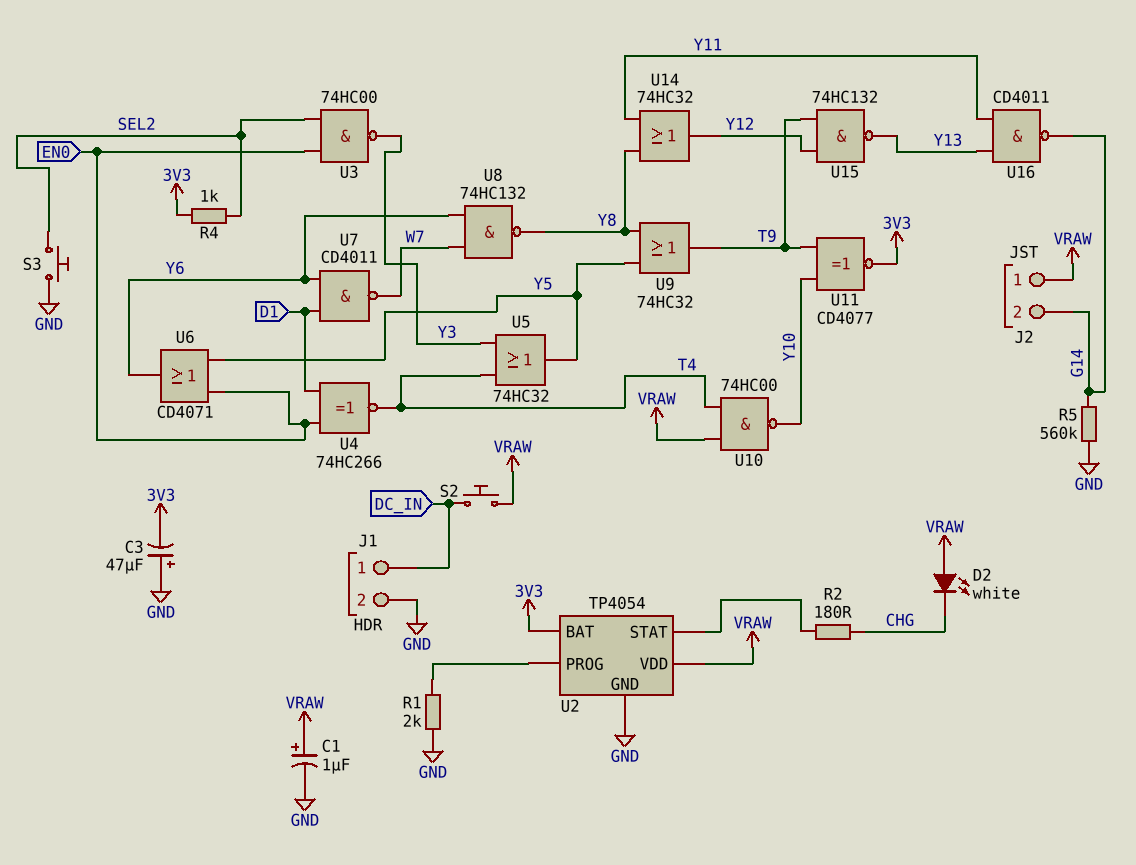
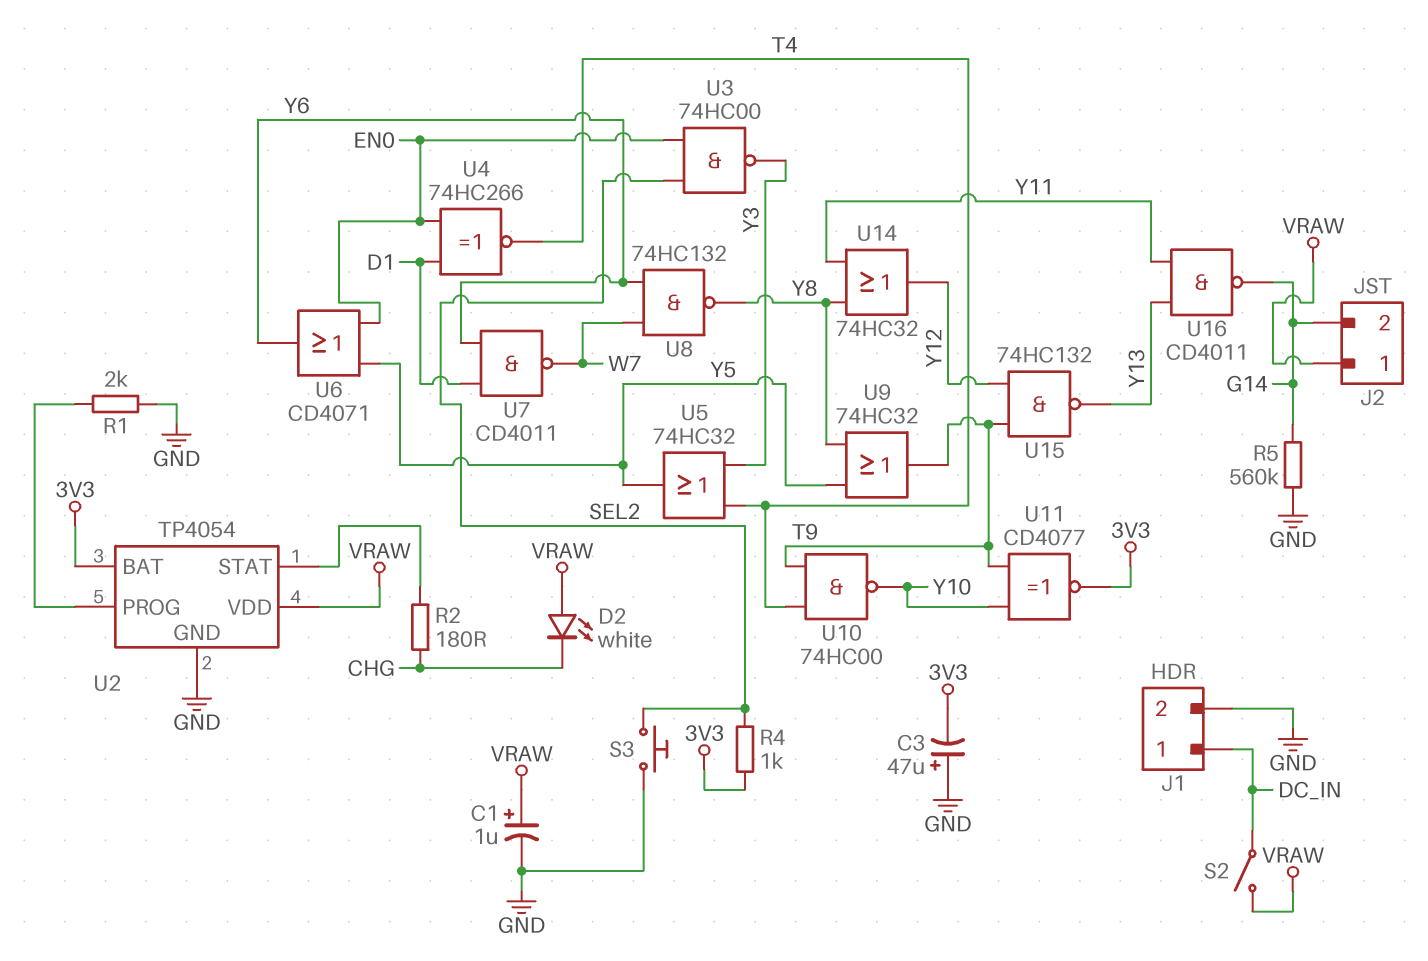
S2: button (DC_IN, VRAW) -> switch (DC_IN, VRAW)
U10: NAND 74HC00 (in T4, in VRAW, out Y10) -> NAND 74HC00 (in T4, in T9, out Y10)

